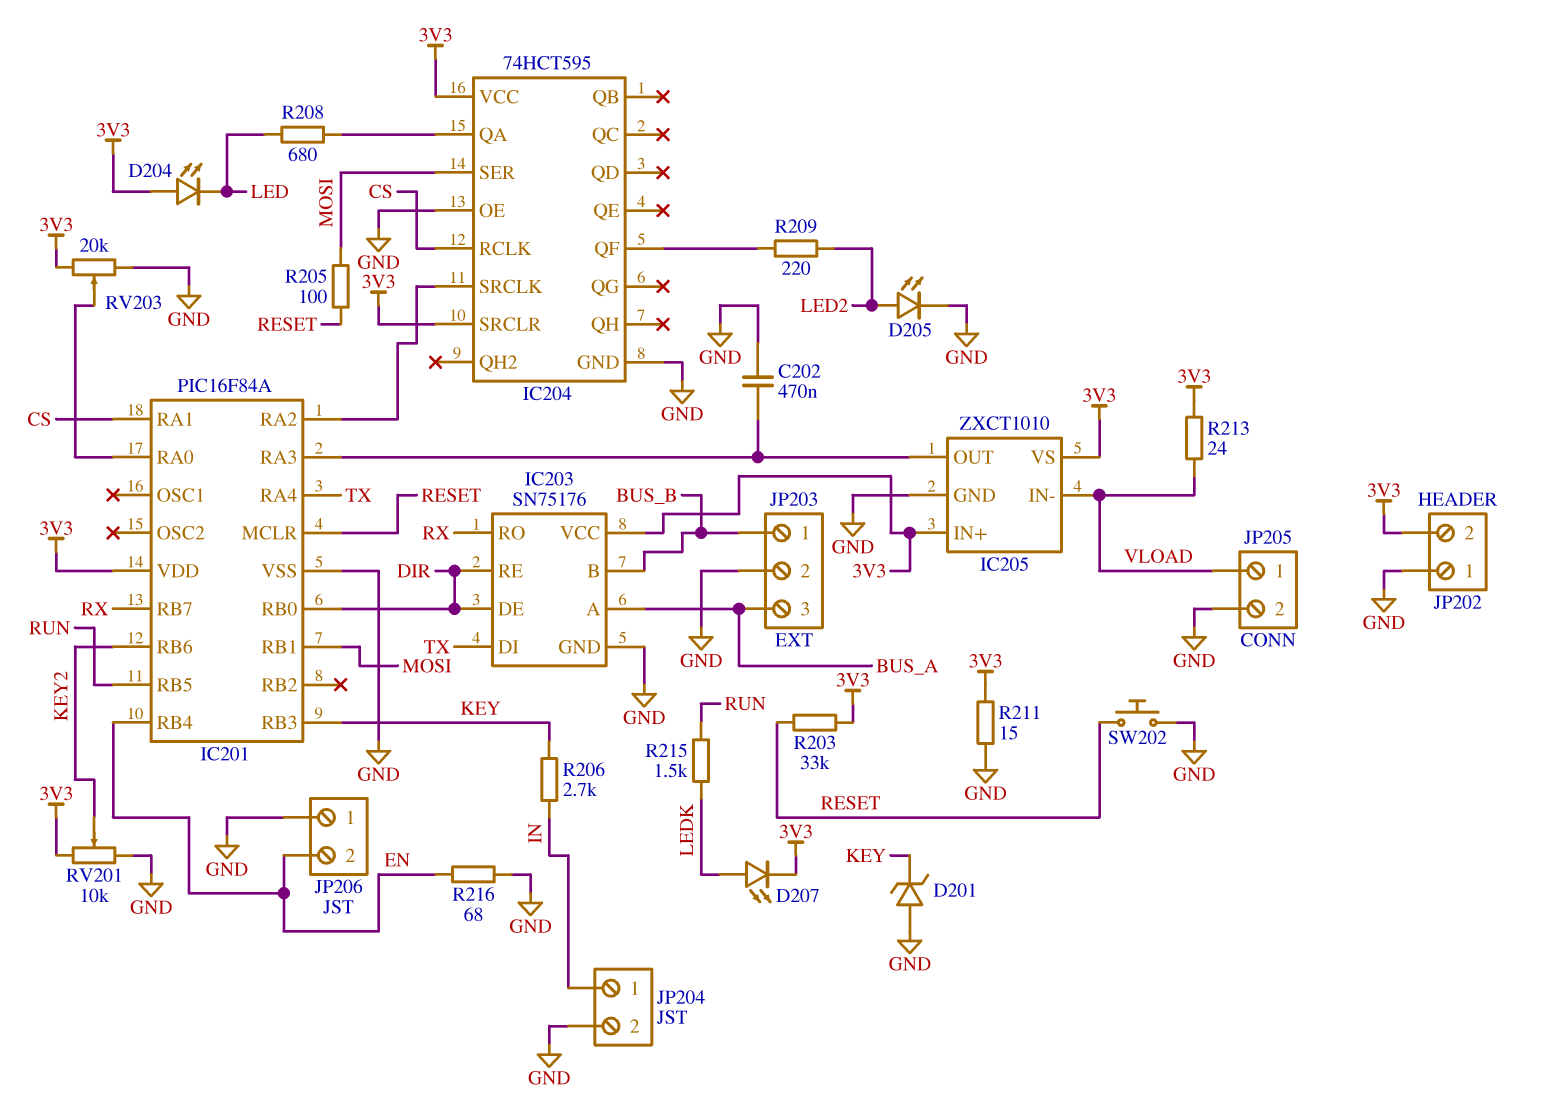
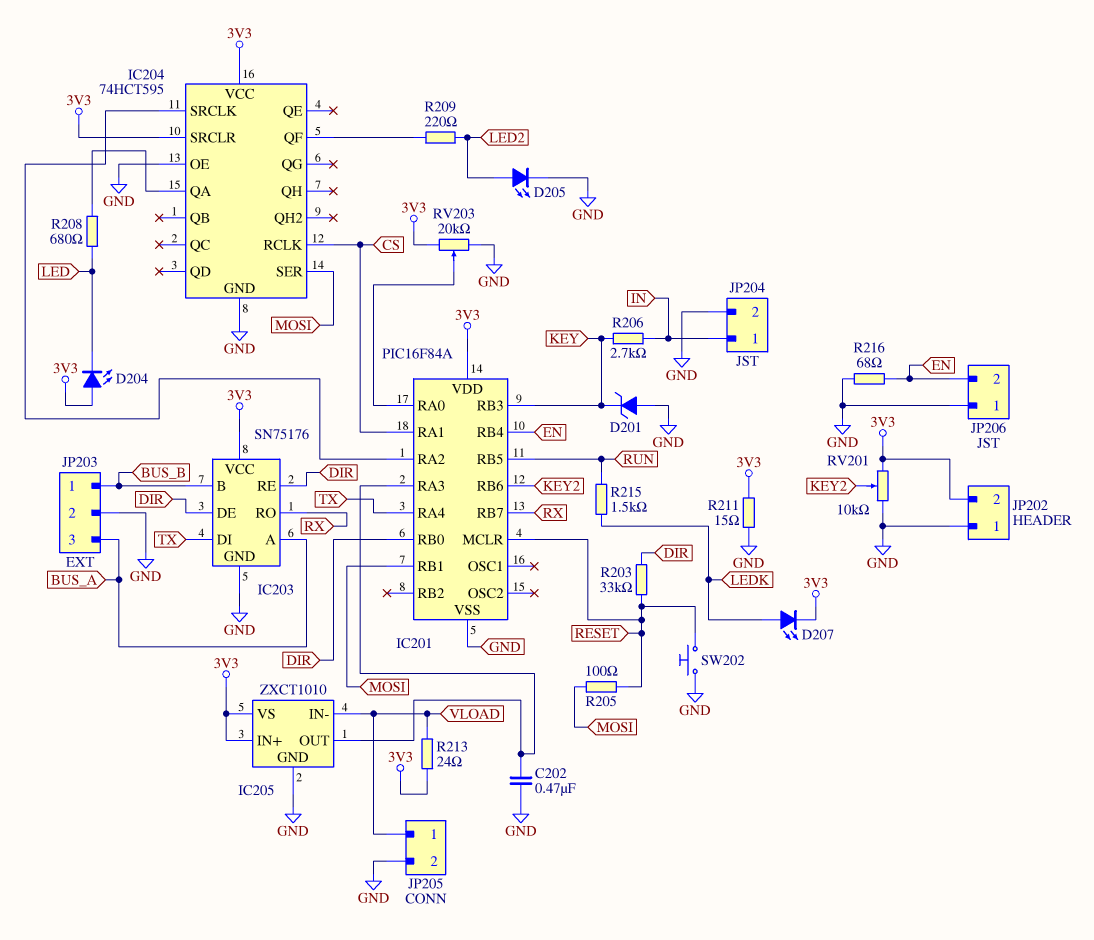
R203: 33k (3V3, RESET) -> 33k (DIR, RESET)

